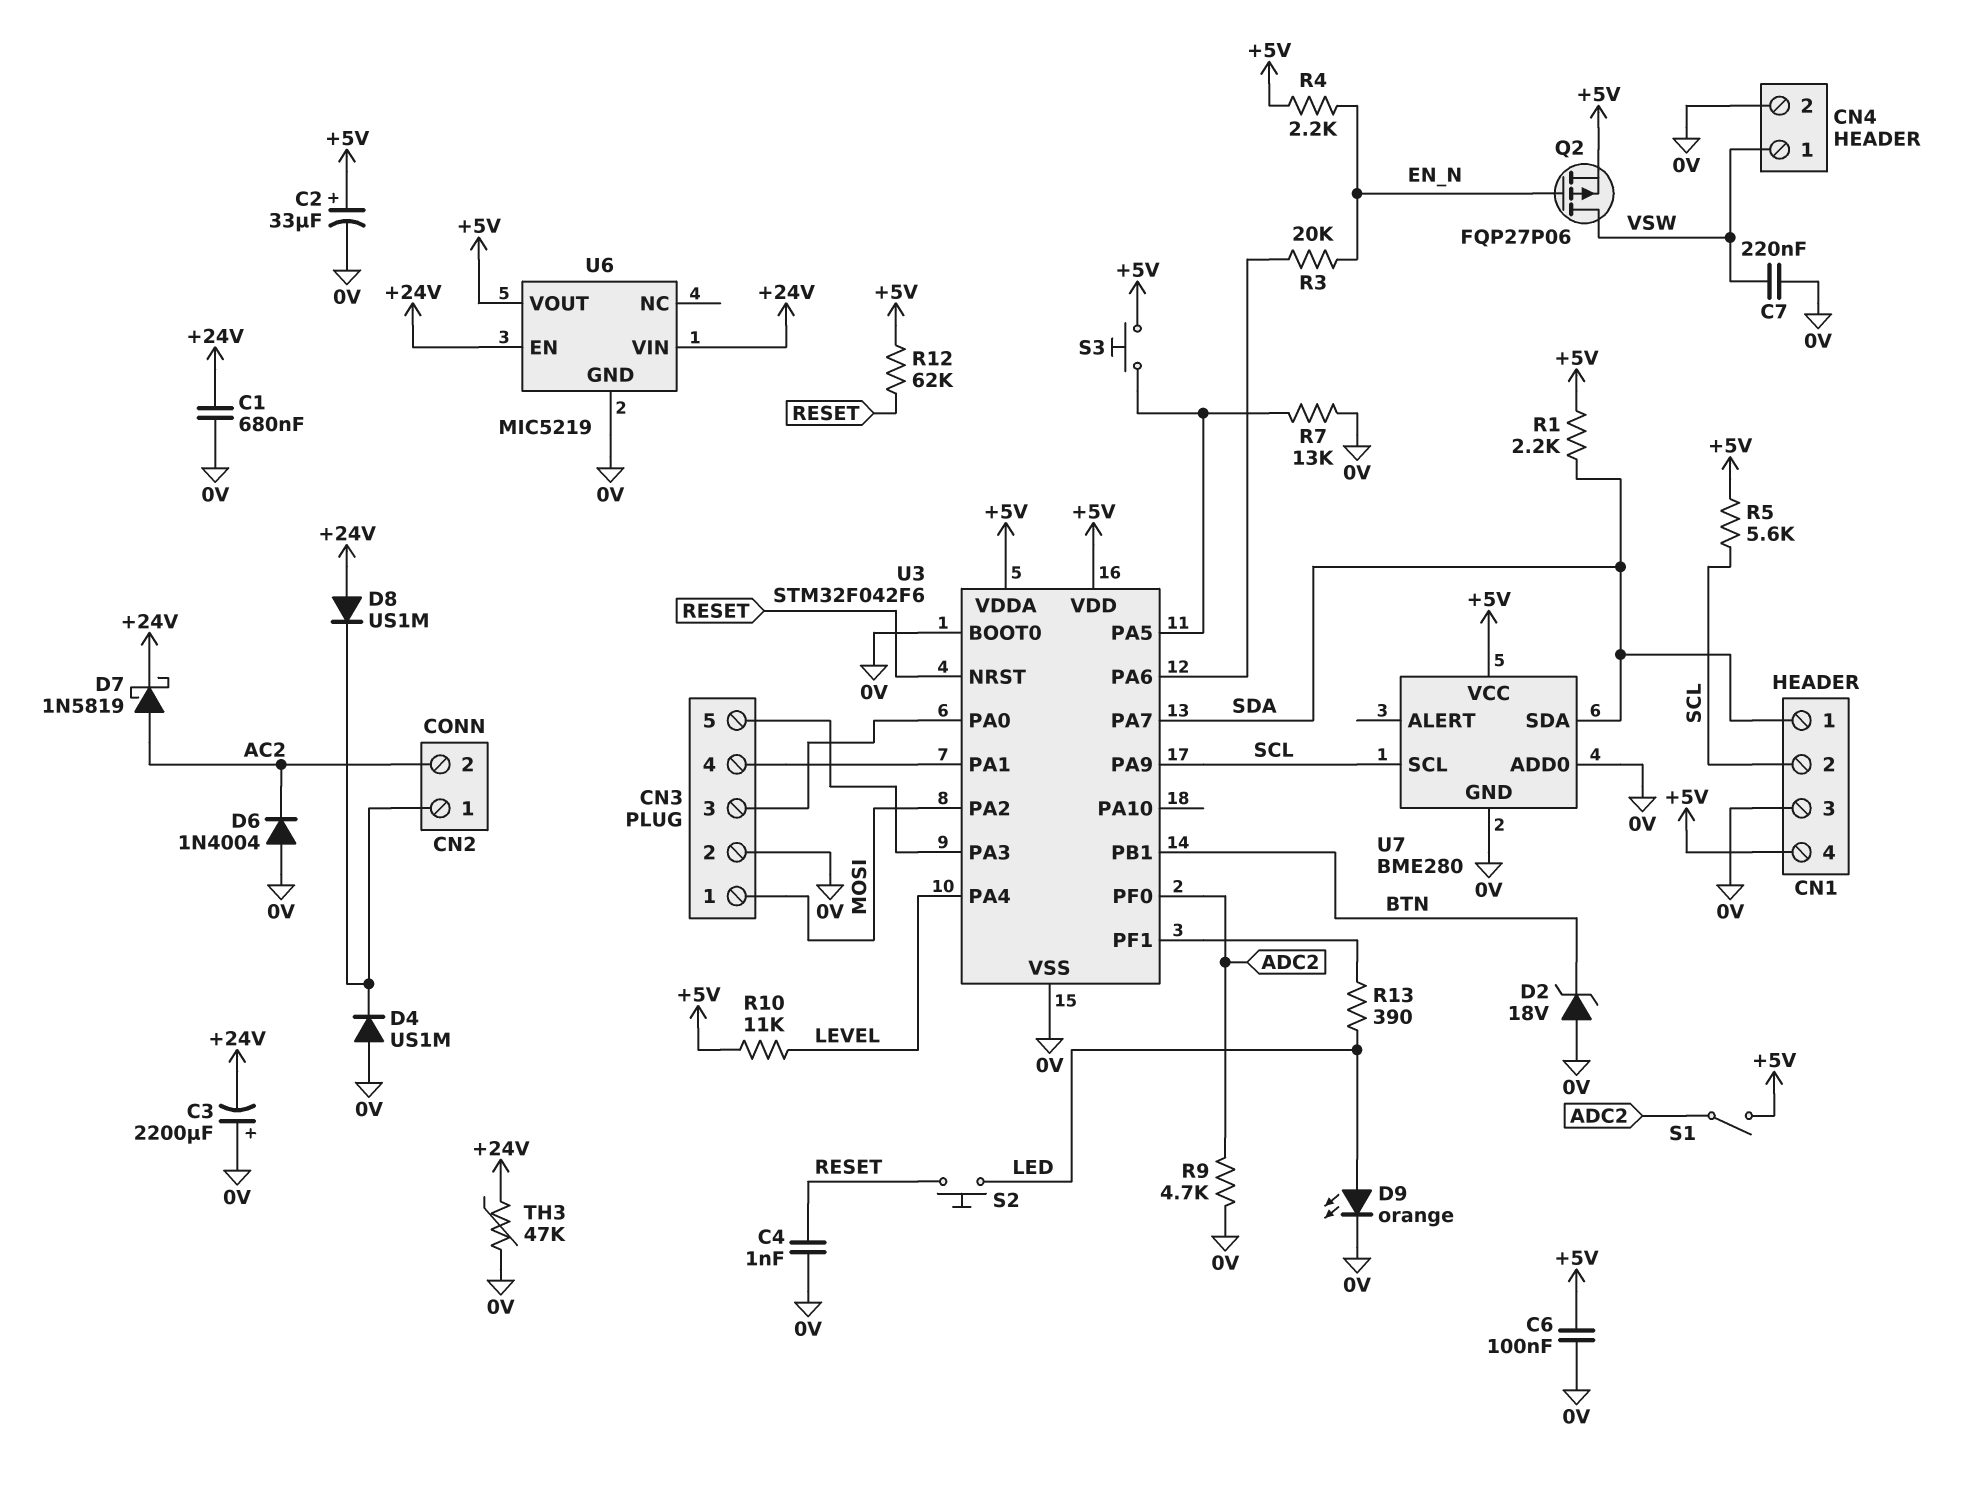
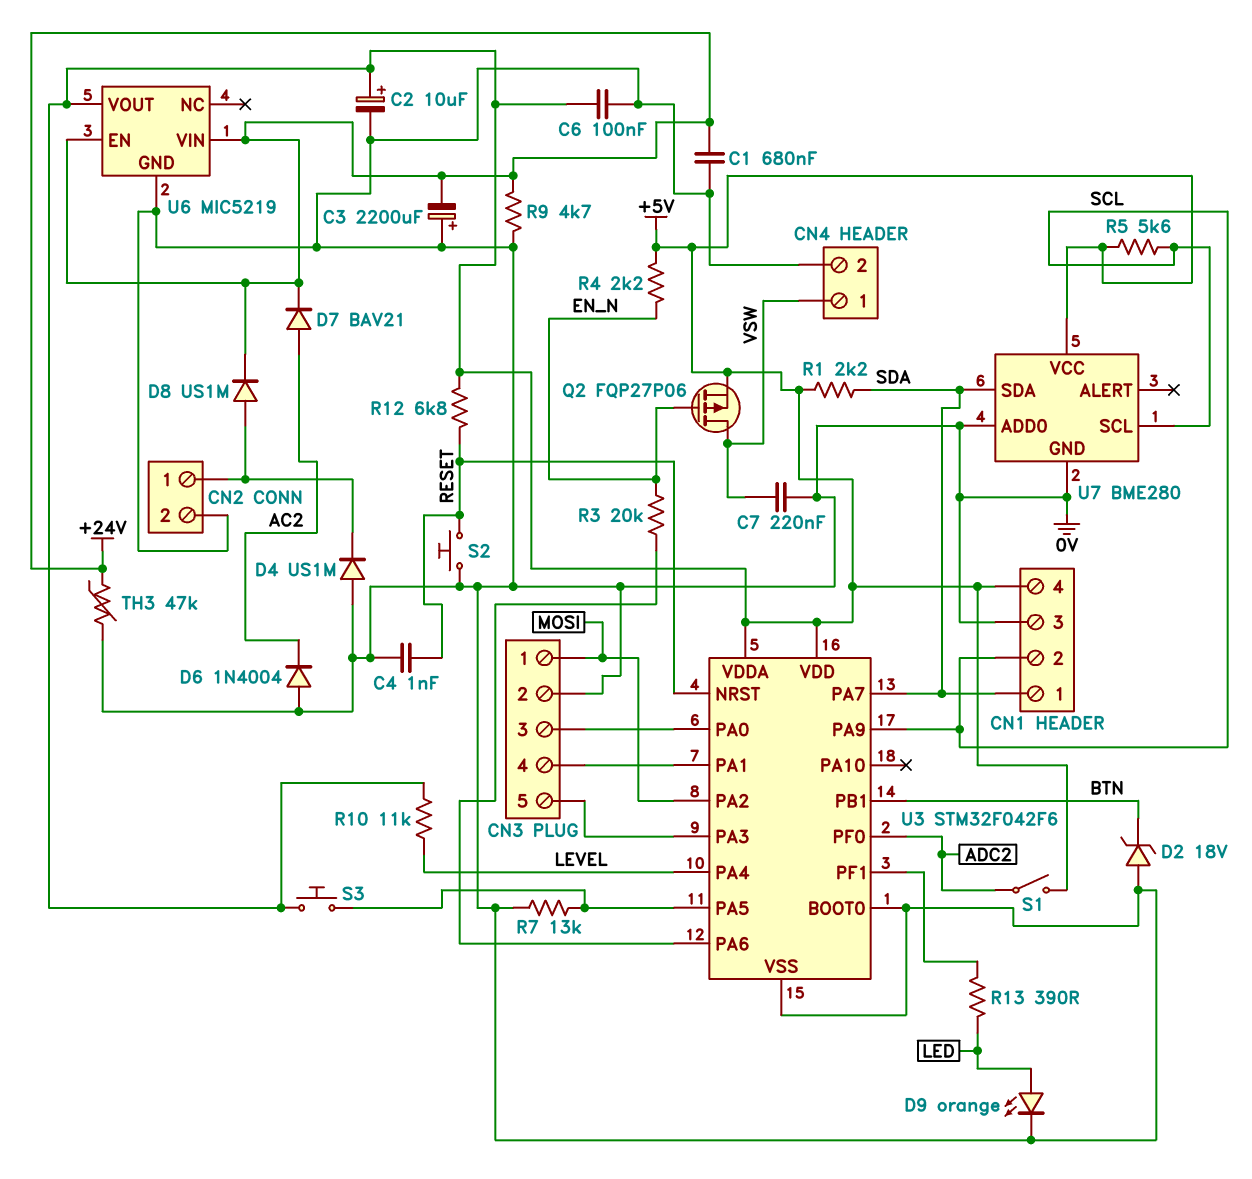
C2: 33uF (plus +5V, minus 0V) -> 10uF (plus +5V, minus 0V)
CN2 pin 2: AC2 -> 0V
D7: schottky 1N5819 (A AC2, K +24V) -> diode BAV21 (A AC2, K +24V)
D8: diode US1M (A +24V, K CN2/1) -> diode US1M (A CN2/1, K +24V)
R9: 4.7k (0V, ADC2) -> 4.7k (+24V, 0V)
R12: 62k (+5V, RESET) -> 6.8k (+5V, RESET)
S2: button (LED, RESET) -> button (0V, RESET)

